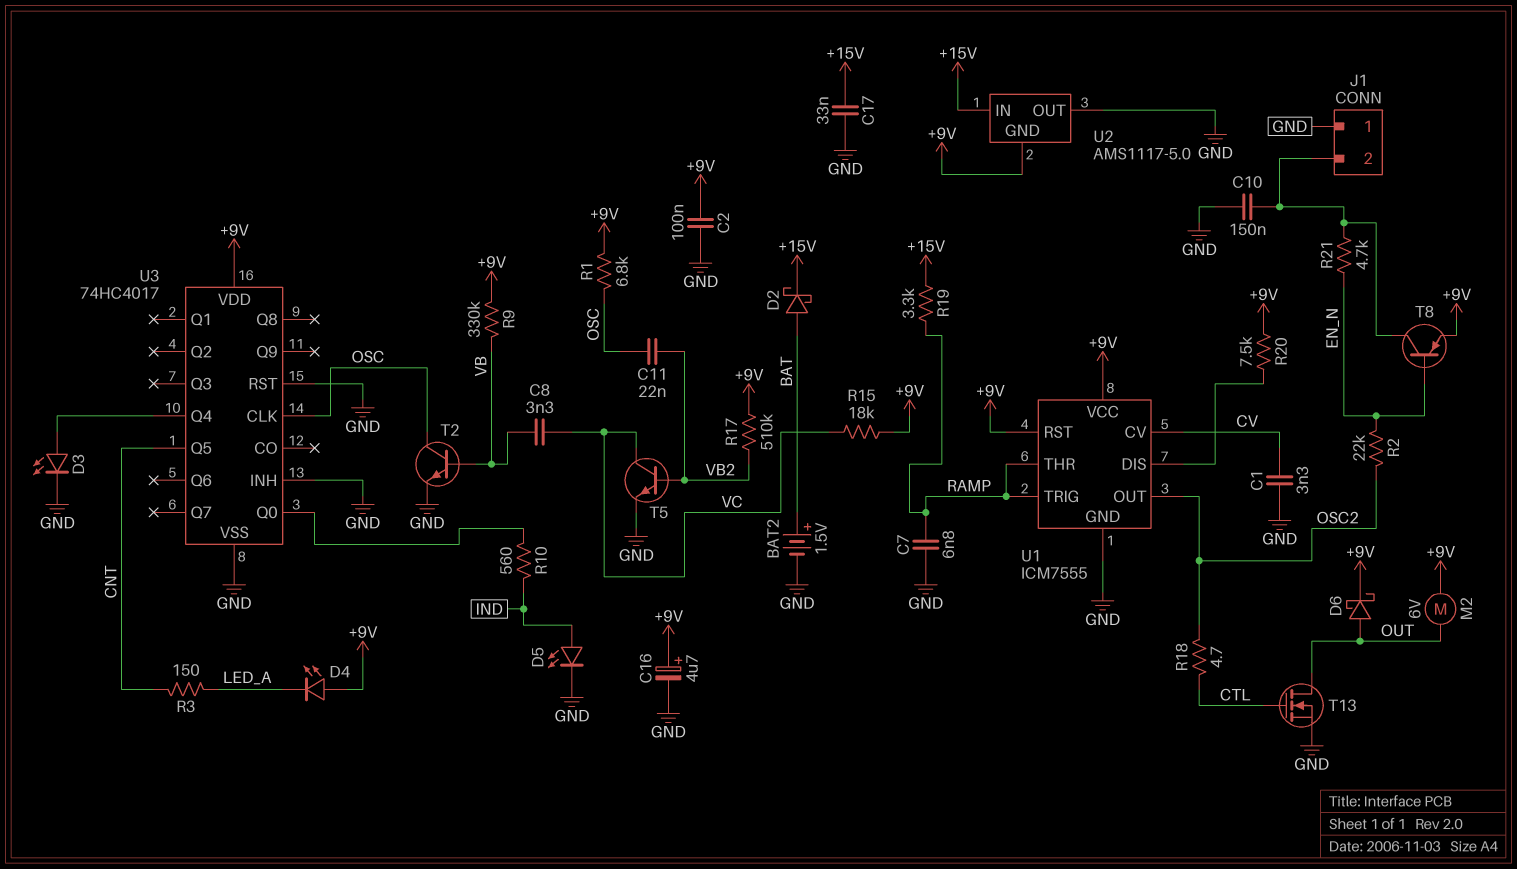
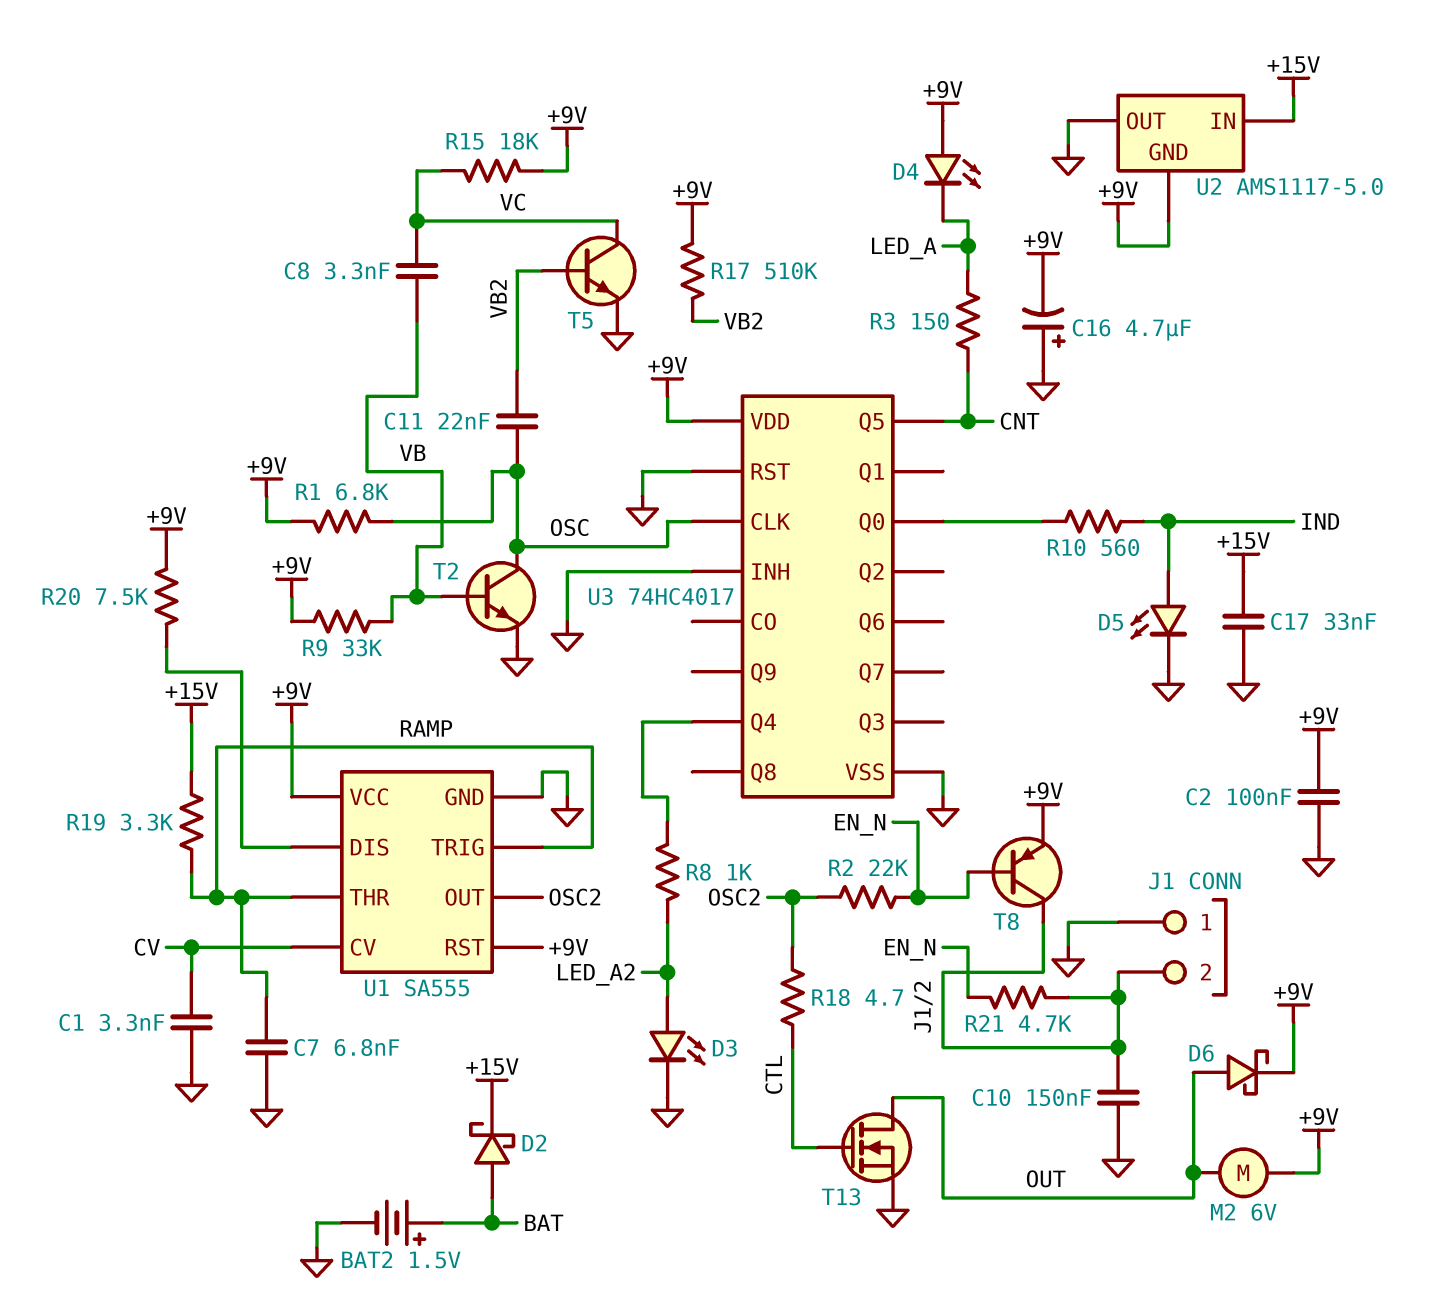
C16: 4.7uF (plus +9V, minus GND) -> 4.7uF (plus GND, minus +9V)
D3: LED (A U3/Q4, K GND) -> LED (A LED_A2, K GND)
R8: none -> 1k (LED_A2, U3/Q4)
R9: 330k (+9V, VB) -> 33k (+9V, VB)
U1: ICM7555 -> SA555

